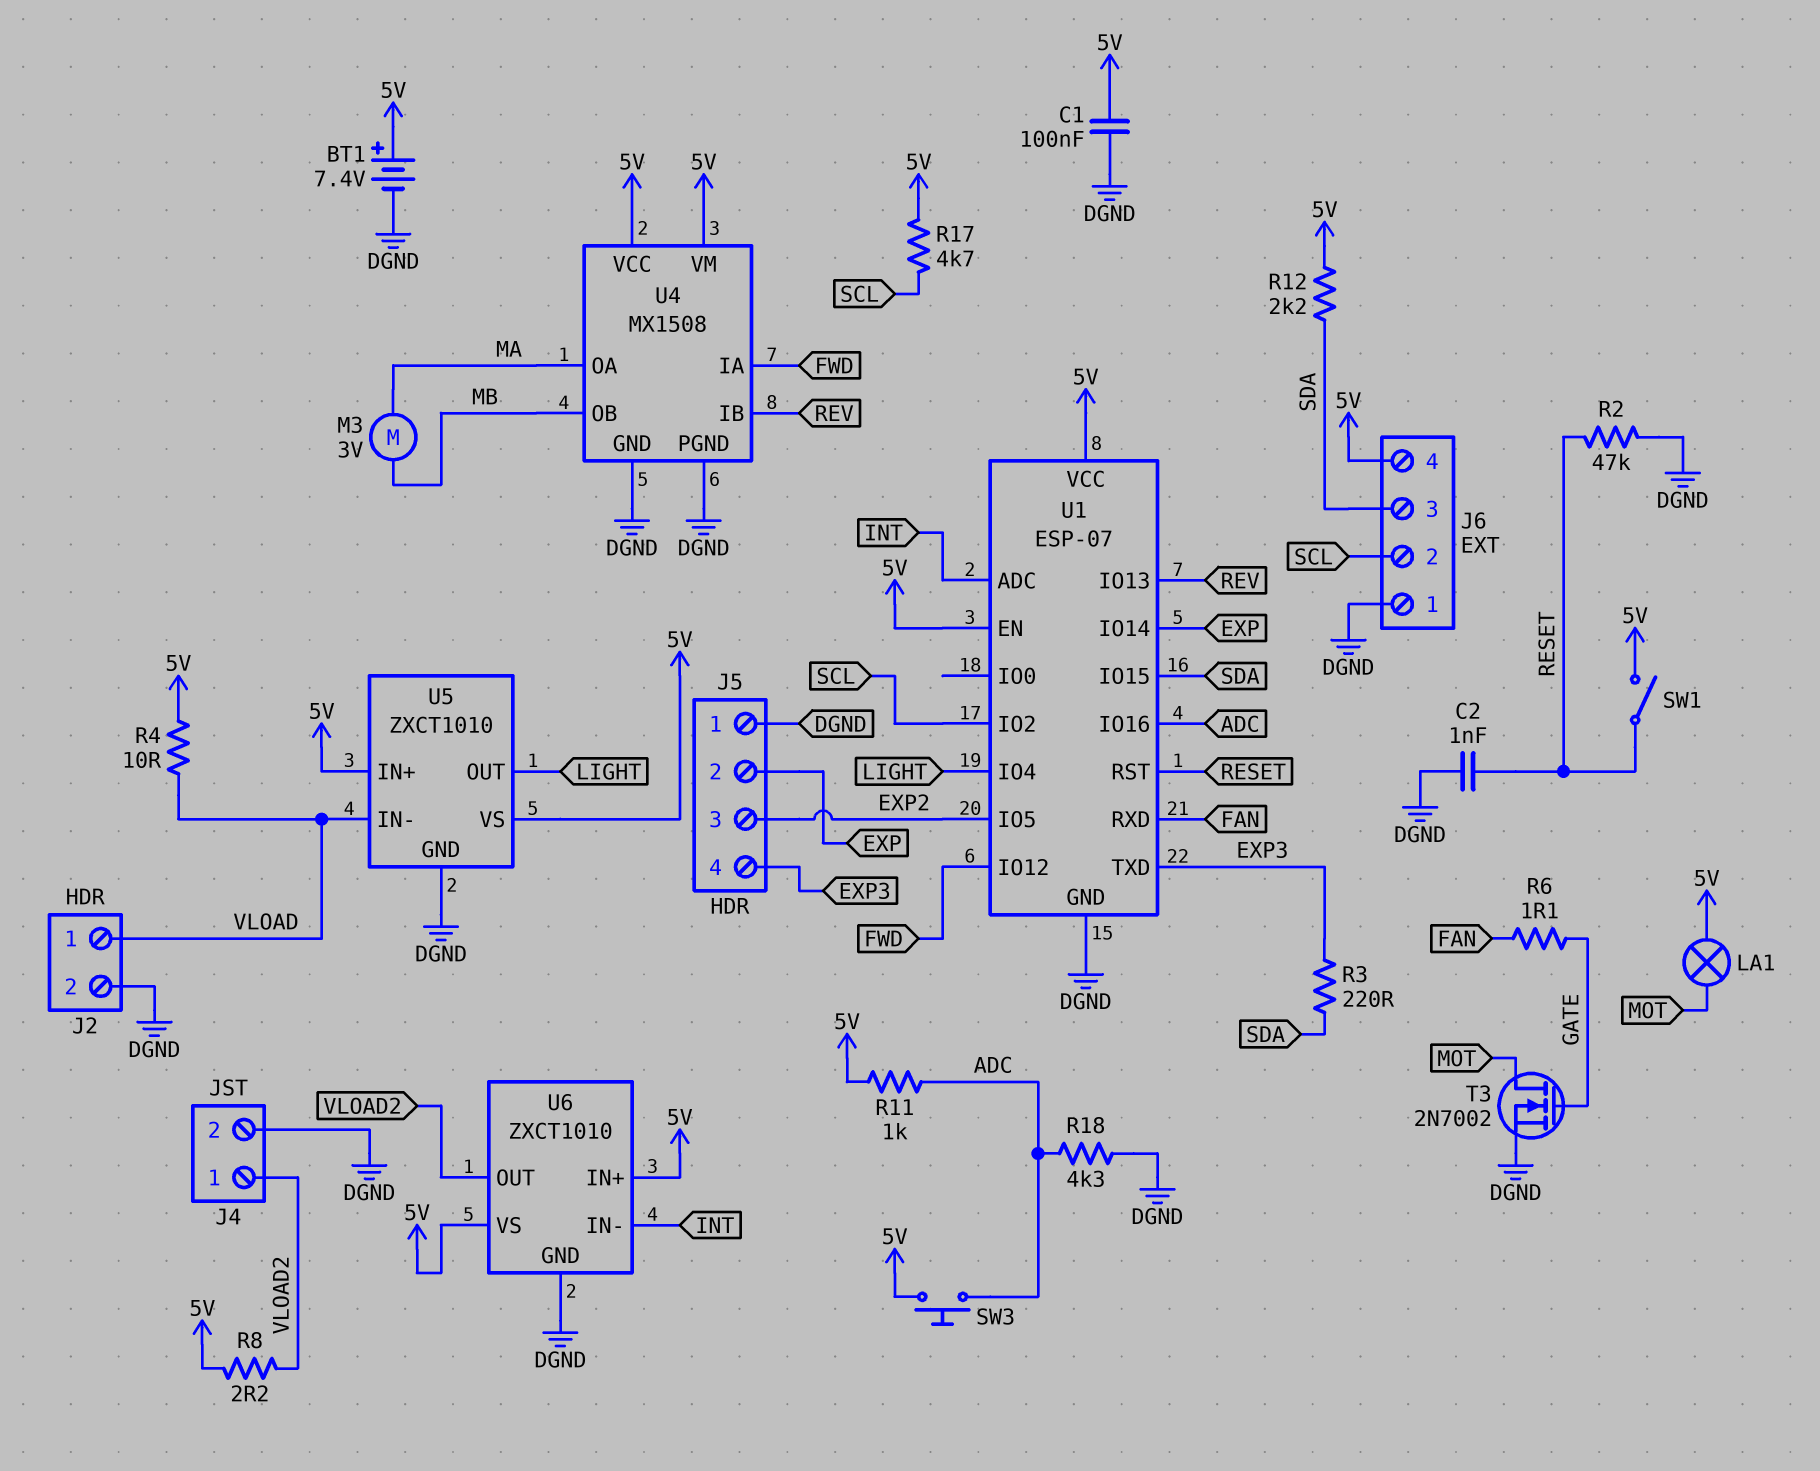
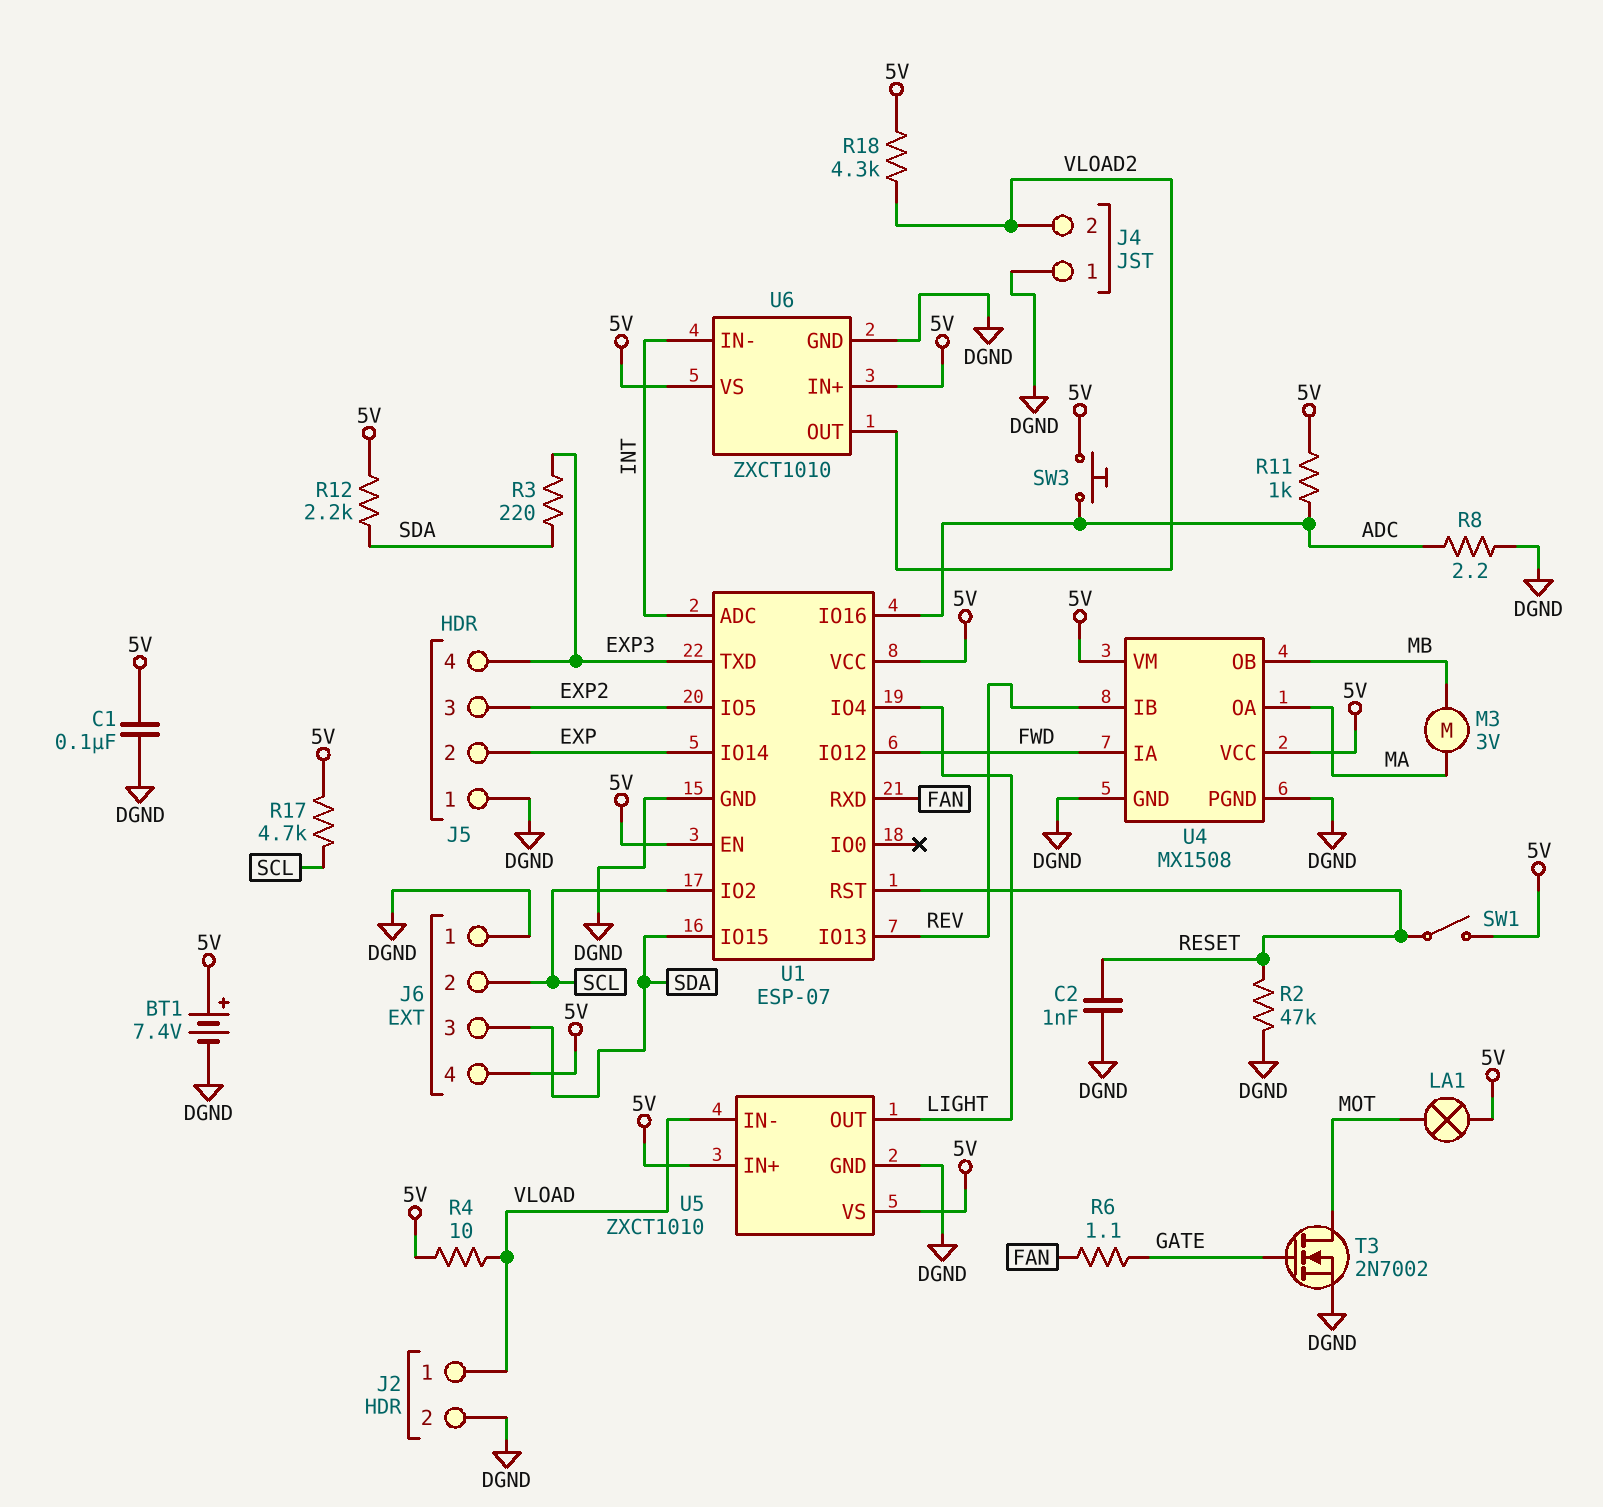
J4 pin 1: VLOAD2 -> DGND
J4 pin 2: DGND -> VLOAD2
R8: 2.2 (5V, VLOAD2) -> 2.2 (ADC, DGND)
R18: 4.3k (ADC, DGND) -> 4.3k (5V, VLOAD2)

